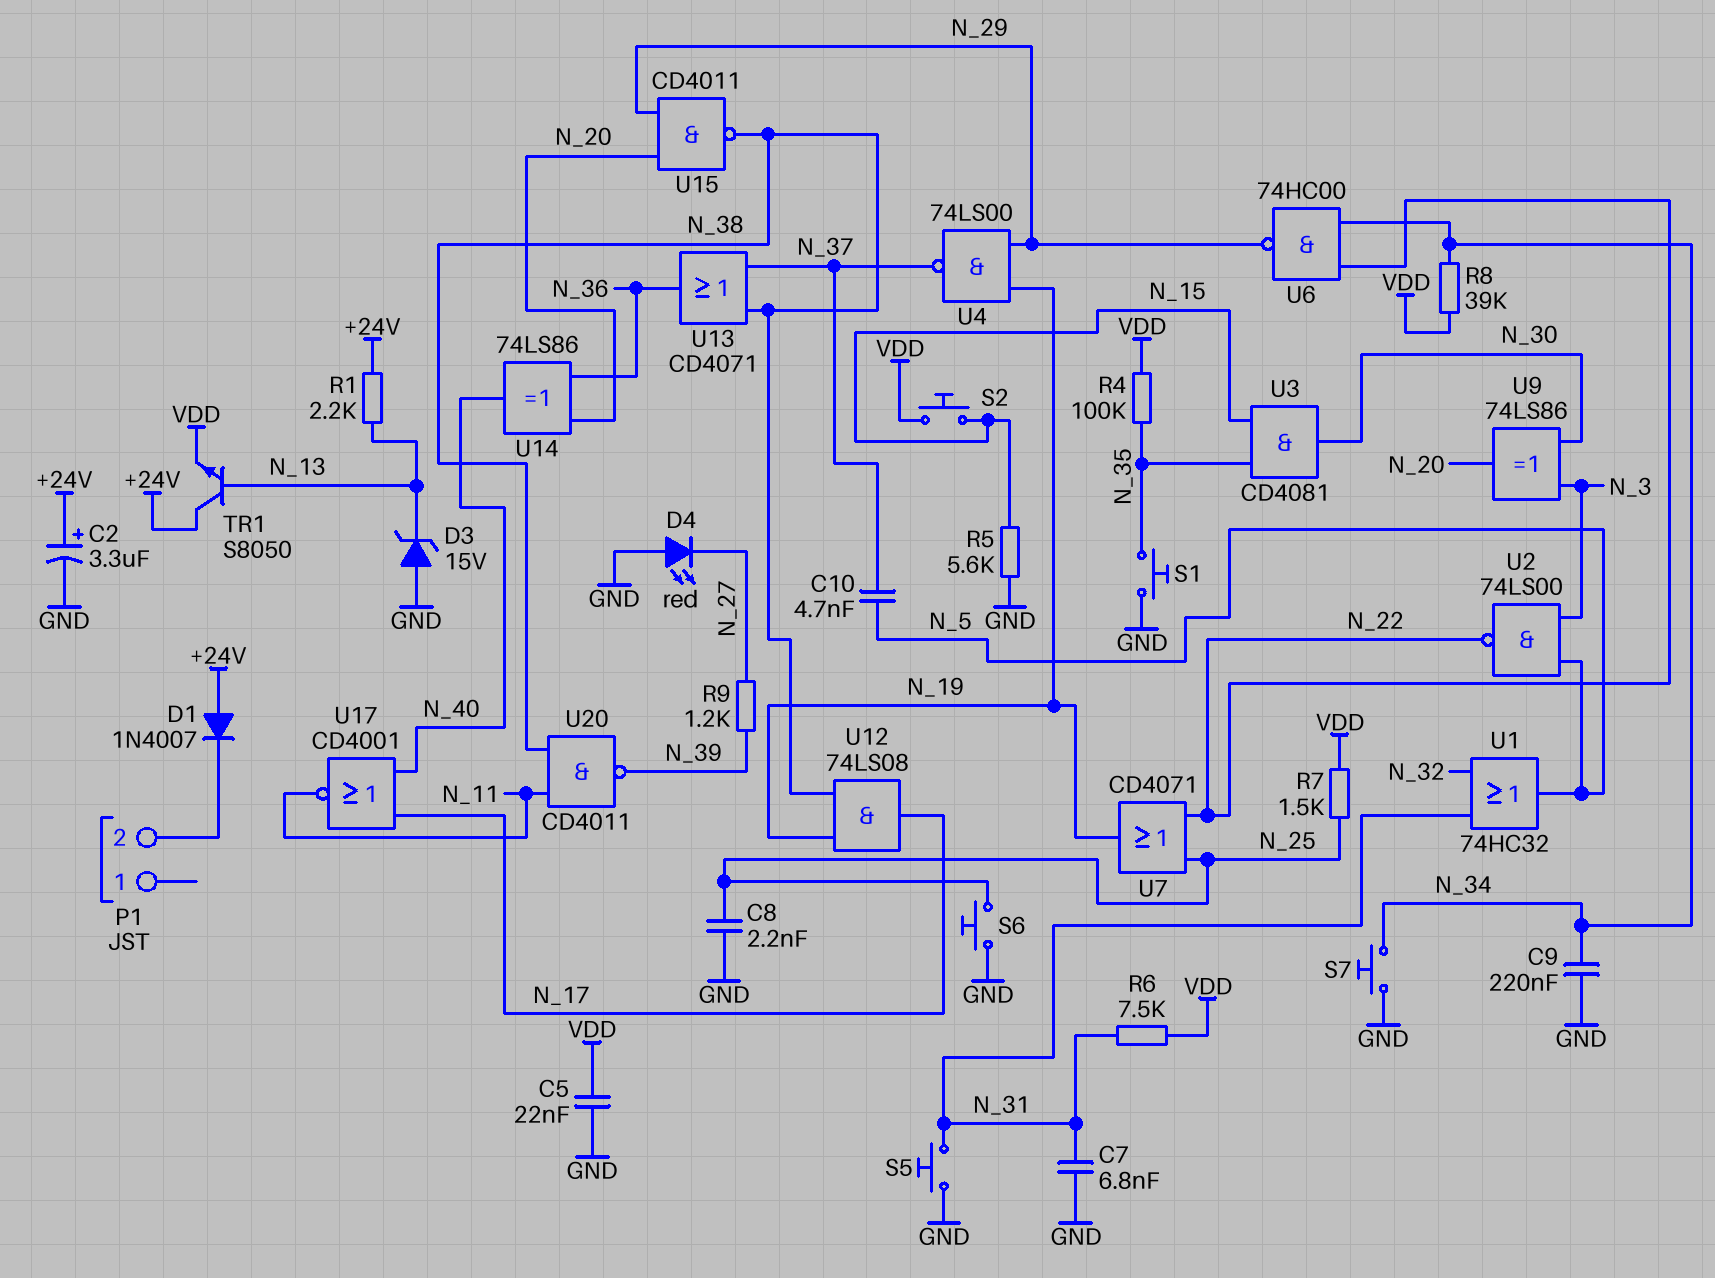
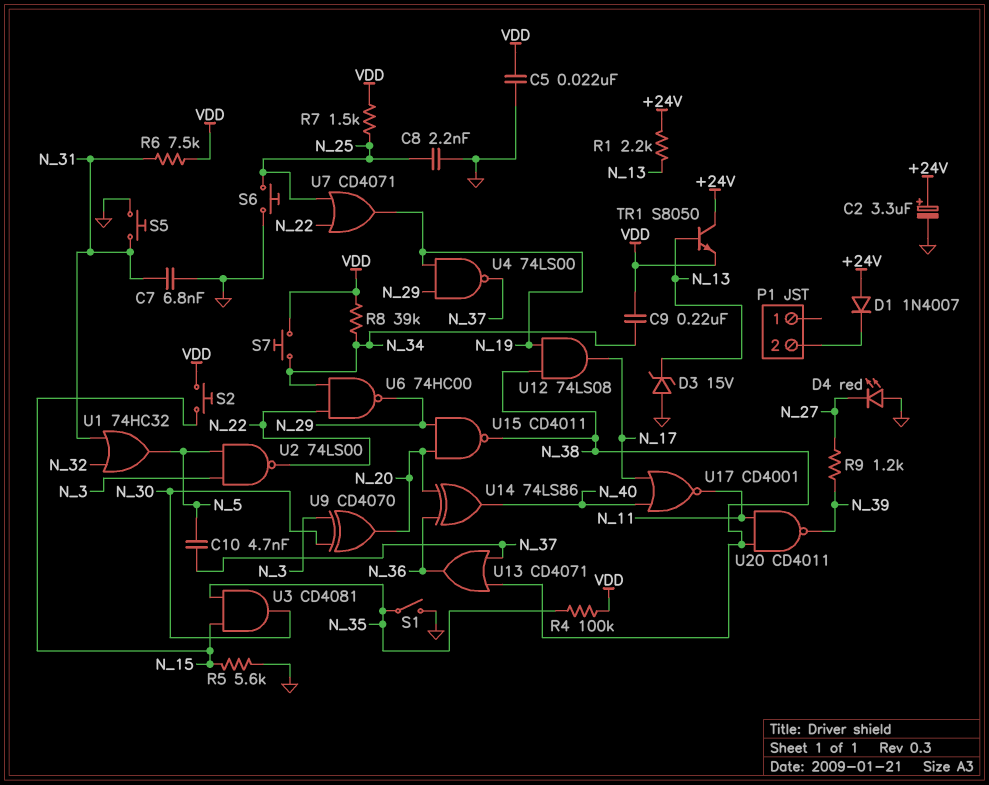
C9: 220nF (GND, N_34) -> 220nF (N_34, VDD)
S1: button (GND, N_35) -> switch (GND, N_35)
S7: button (GND, N_34) -> button (N_34, VDD)
U9: XOR 74LS86 (in N_3, in N_30, out N_20) -> XOR CD4070 (in N_3, in N_30, out N_20)

